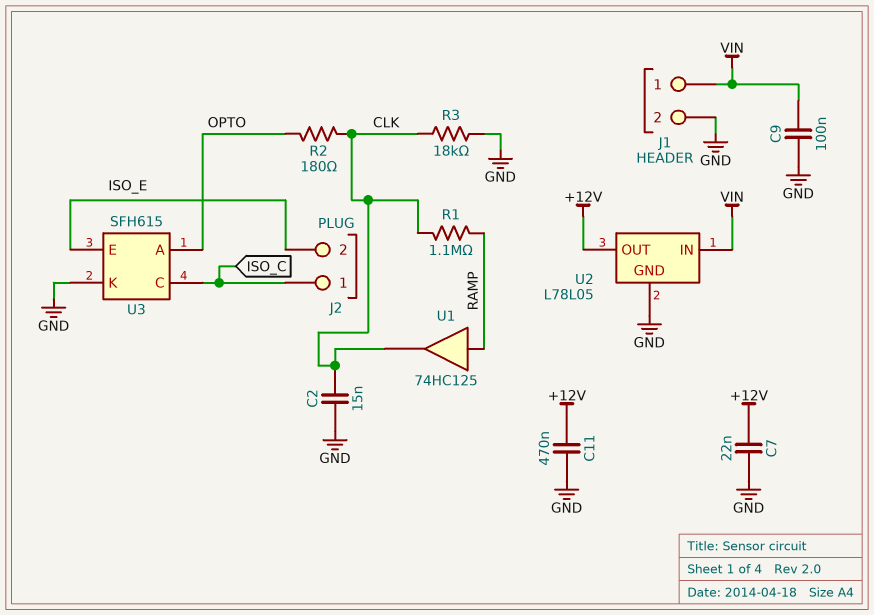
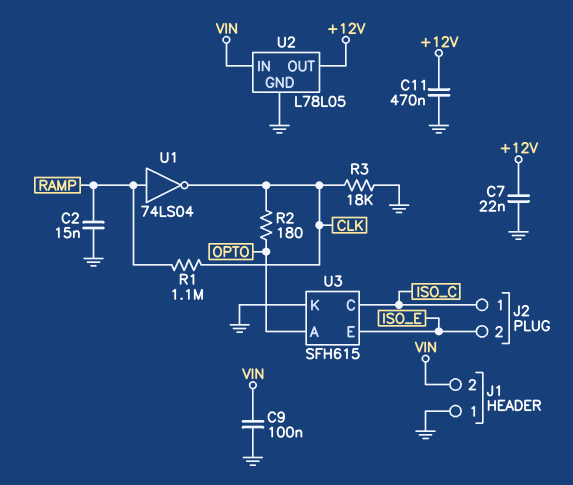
C2: 15nF (CLK, GND) -> 15nF (GND, RAMP)
J1 pin 1: VIN -> GND
J1 pin 2: GND -> VIN
U1: buffer 74HC125 (in RAMP, out CLK) -> NOT 74LS04 (in RAMP, out CLK)

